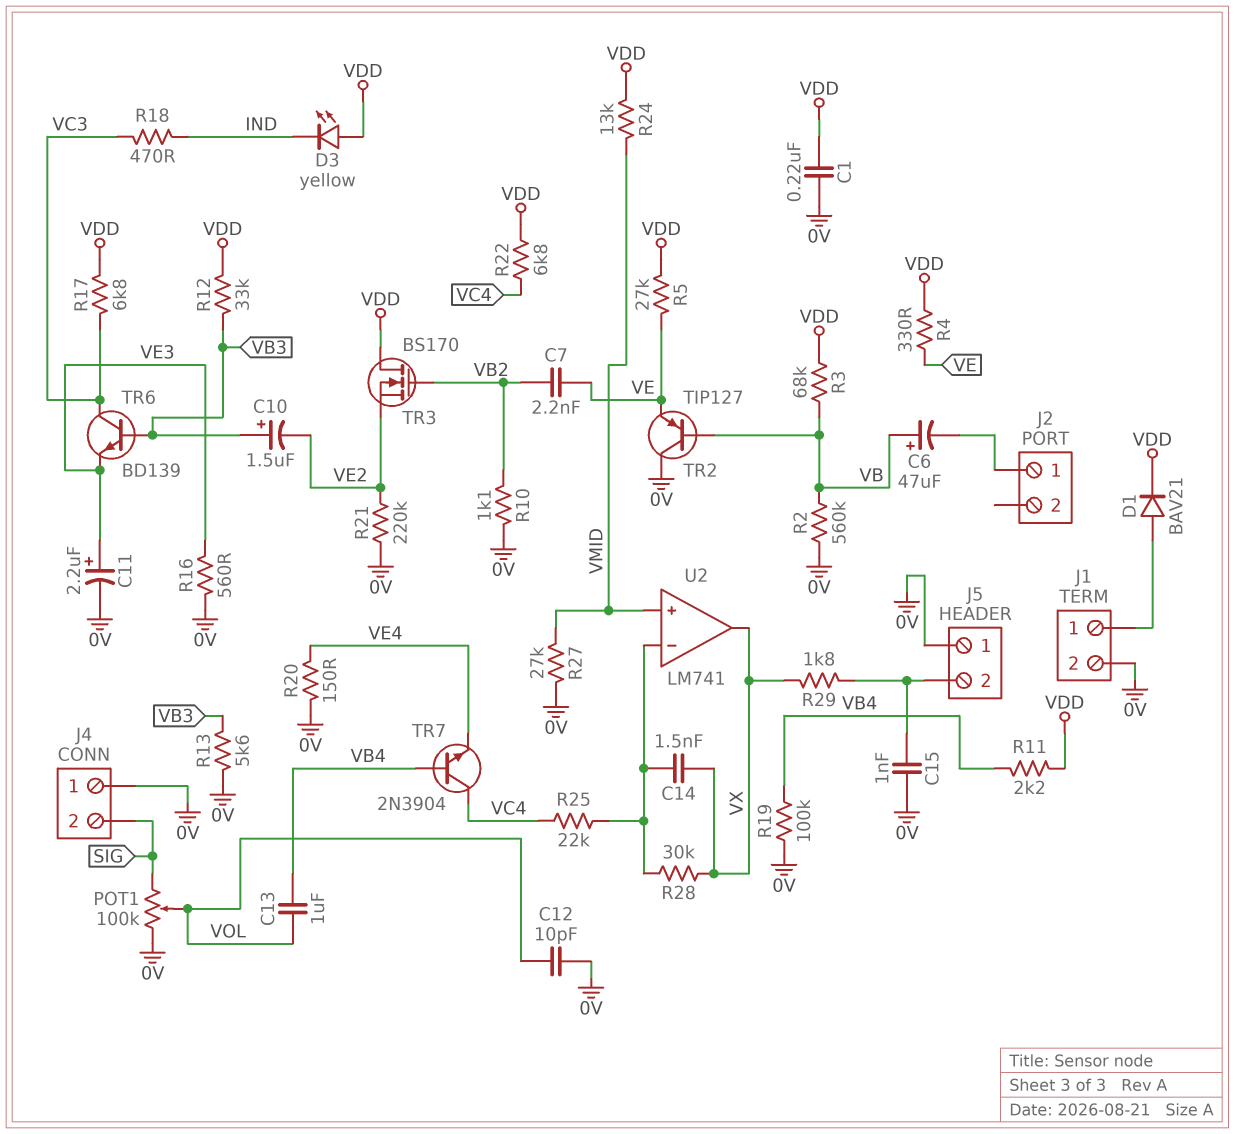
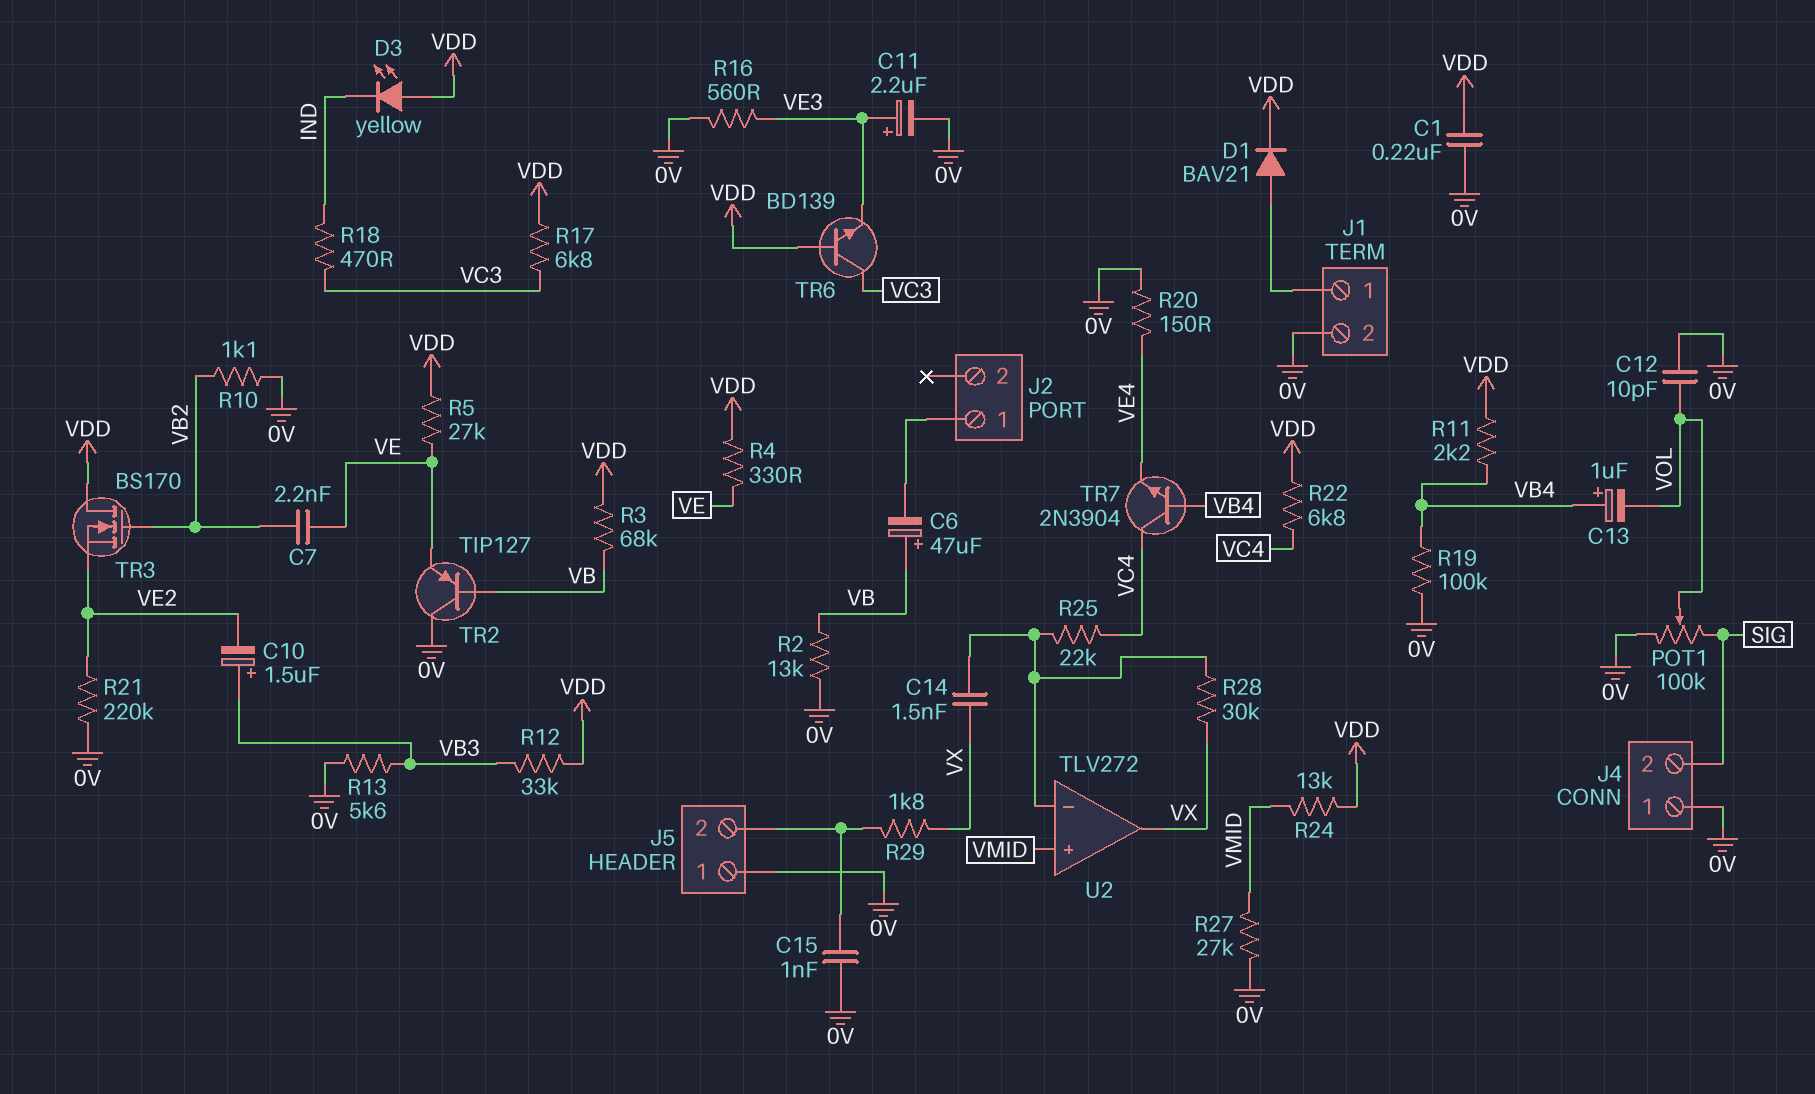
C13: 1uF (VB4, VOL) -> 1uF (plus VB4, minus VOL)
R2: 560k (0V, VB) -> 13k (0V, VB)
TR6: NPN BD139 (B VB3, C VC3, E VE3) -> NPN BD139 (B VDD, C VC3, E VE3)
U2: LM741 -> TLV272

